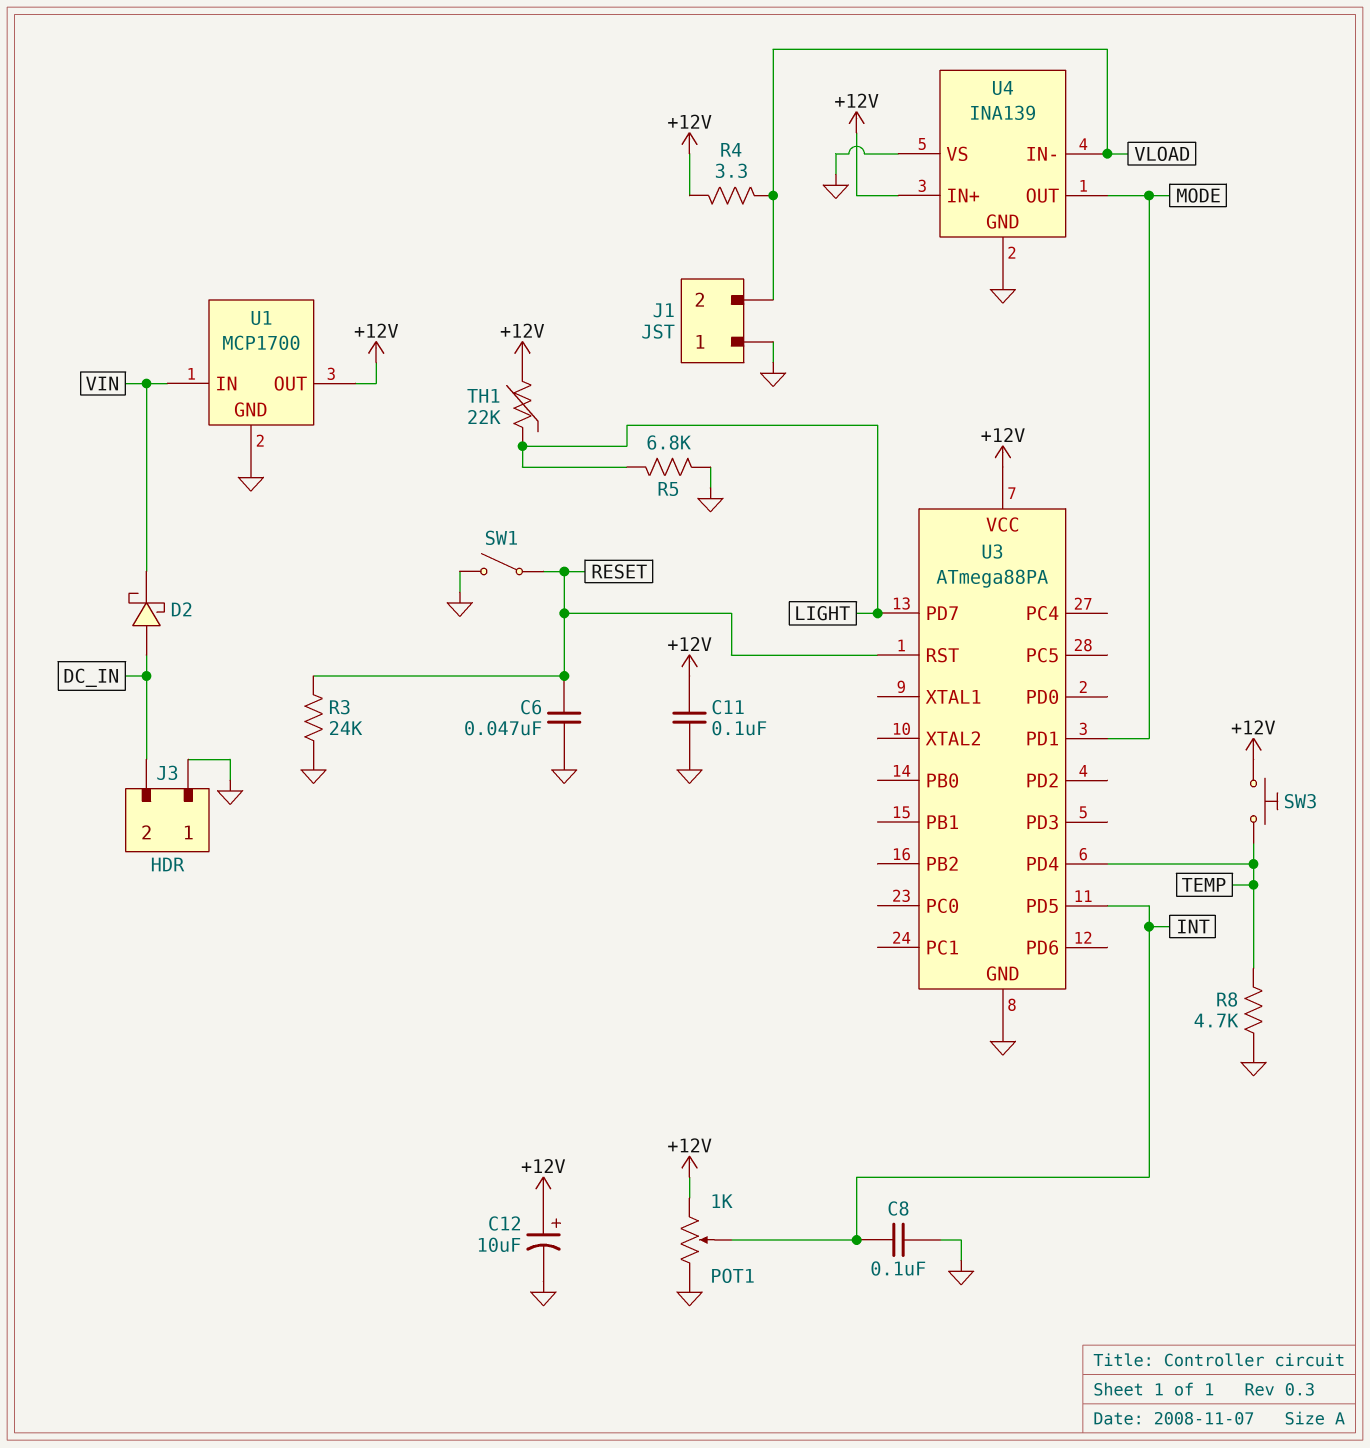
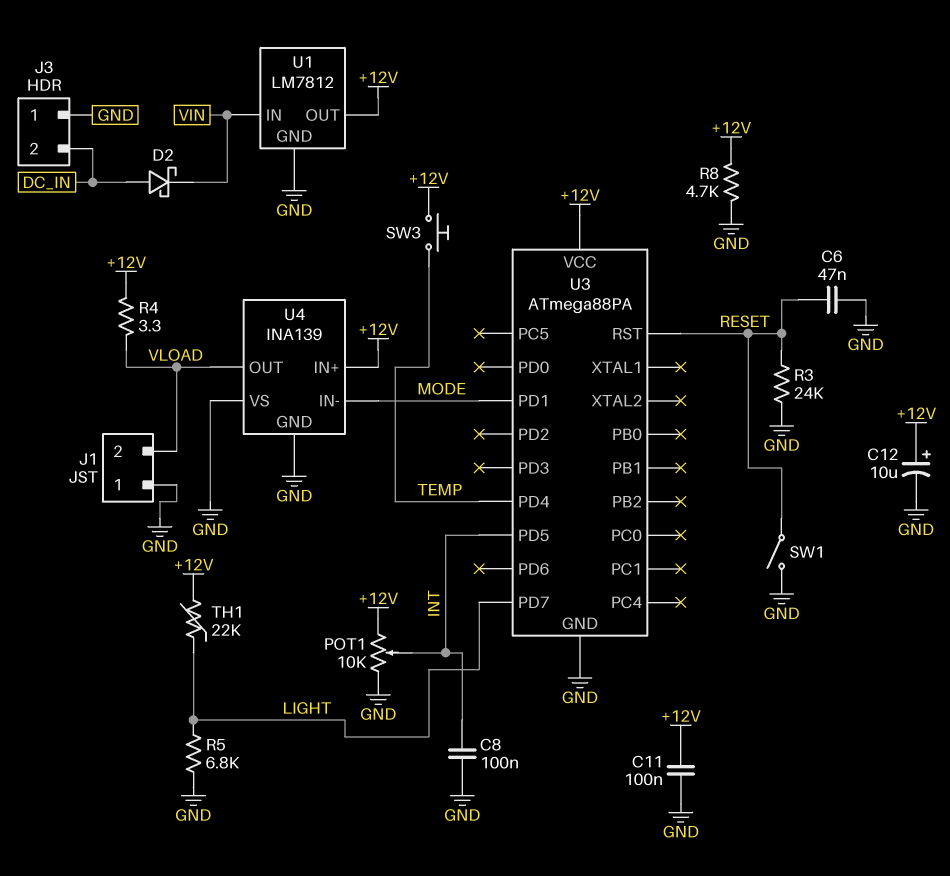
POT1: 1k (+12V, GND, wiper INT) -> 10k (+12V, GND, wiper INT)
R8: 4.7k (GND, TEMP) -> 4.7k (+12V, GND)
U1: MCP1700 -> LM7812
U4 pin IN-: VLOAD -> MODE
U4 pin OUT: MODE -> VLOAD

